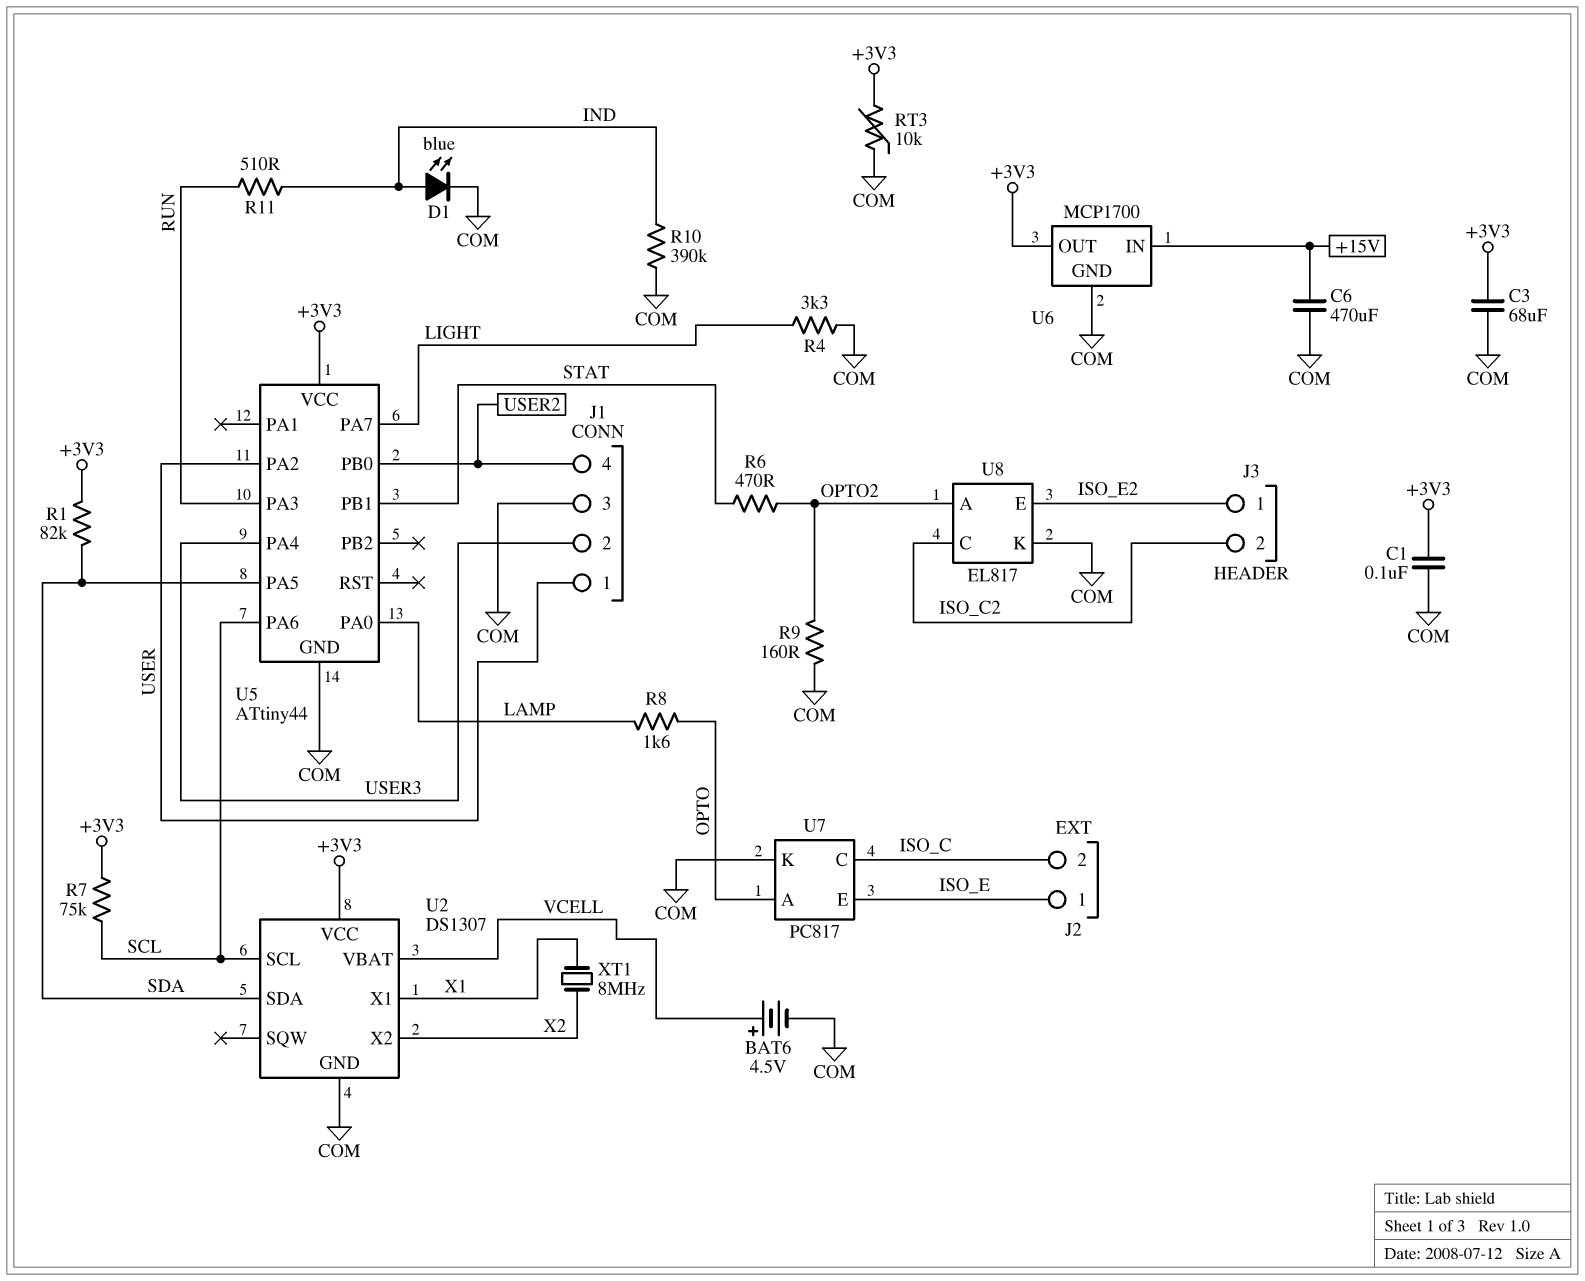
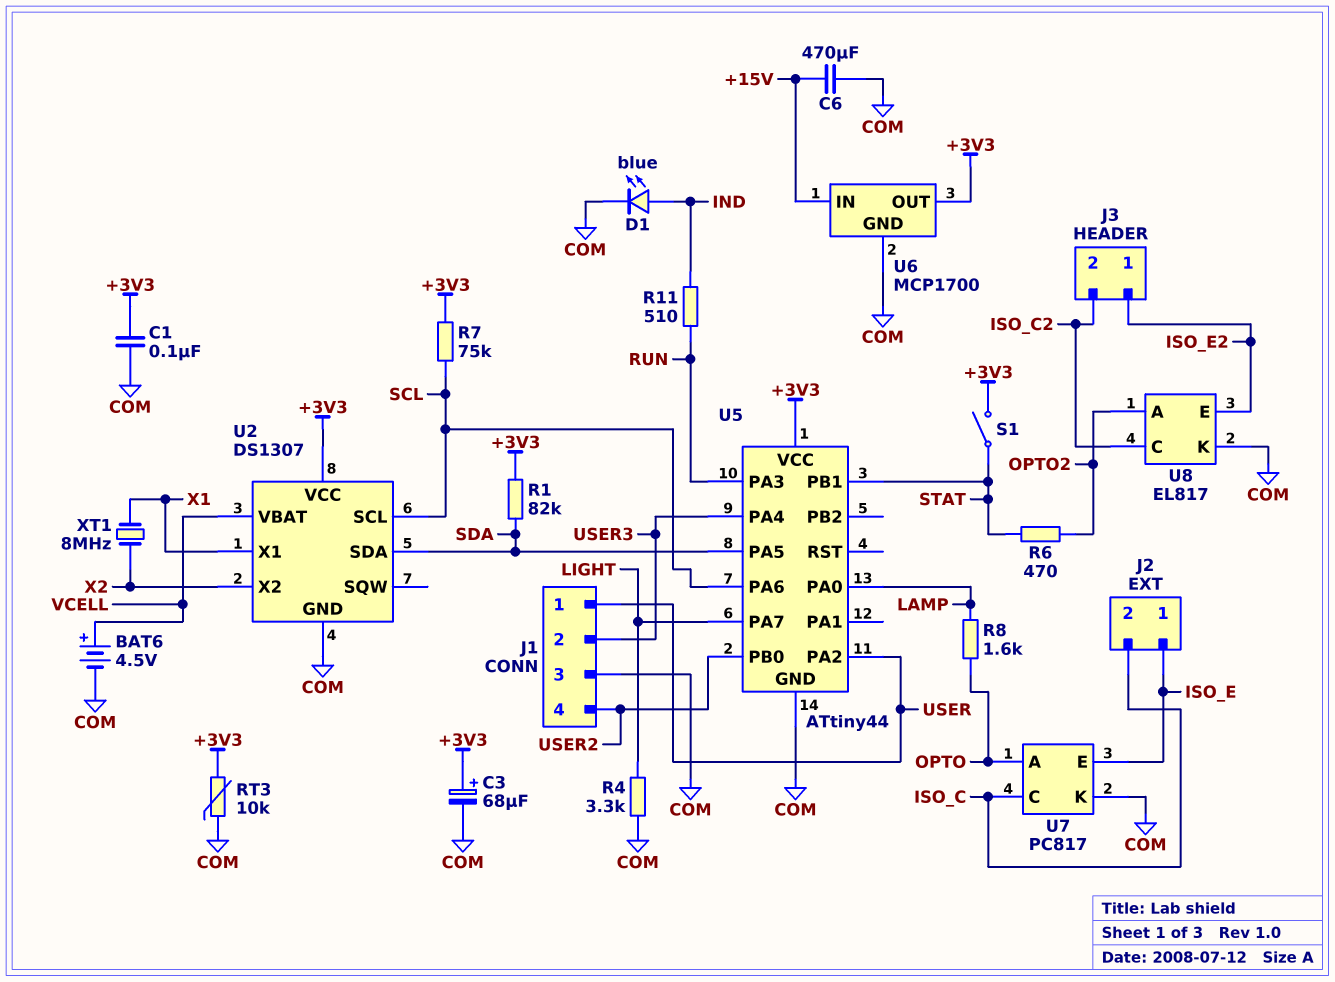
C3: 68uF (+3V3, COM) -> 68uF (plus +3V3, minus COM)
R9: 160 (COM, OPTO2) -> none
R10: 390k (COM, IND) -> none
S1: none -> switch (+3V3, STAT)

